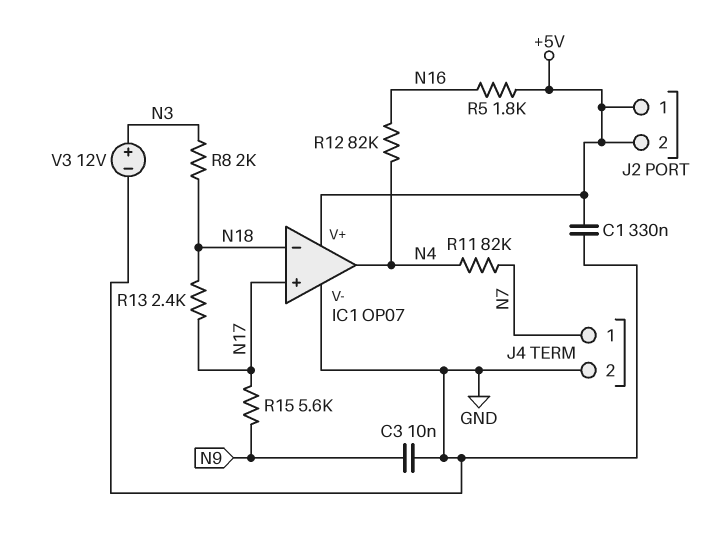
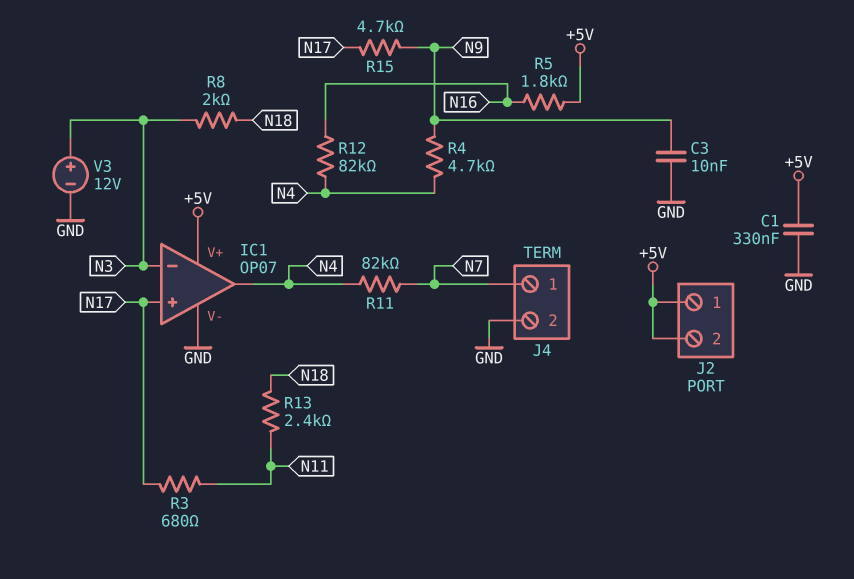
IC1 pin in-: N18 -> N3
R3: none -> 680 (N11, N17)
R4: none -> 4.7k (N4, N9)
R13: 2.4k (N17, N18) -> 2.4k (N11, N18)
R15: 5.6k (N9, N17) -> 4.7k (N9, N17)

